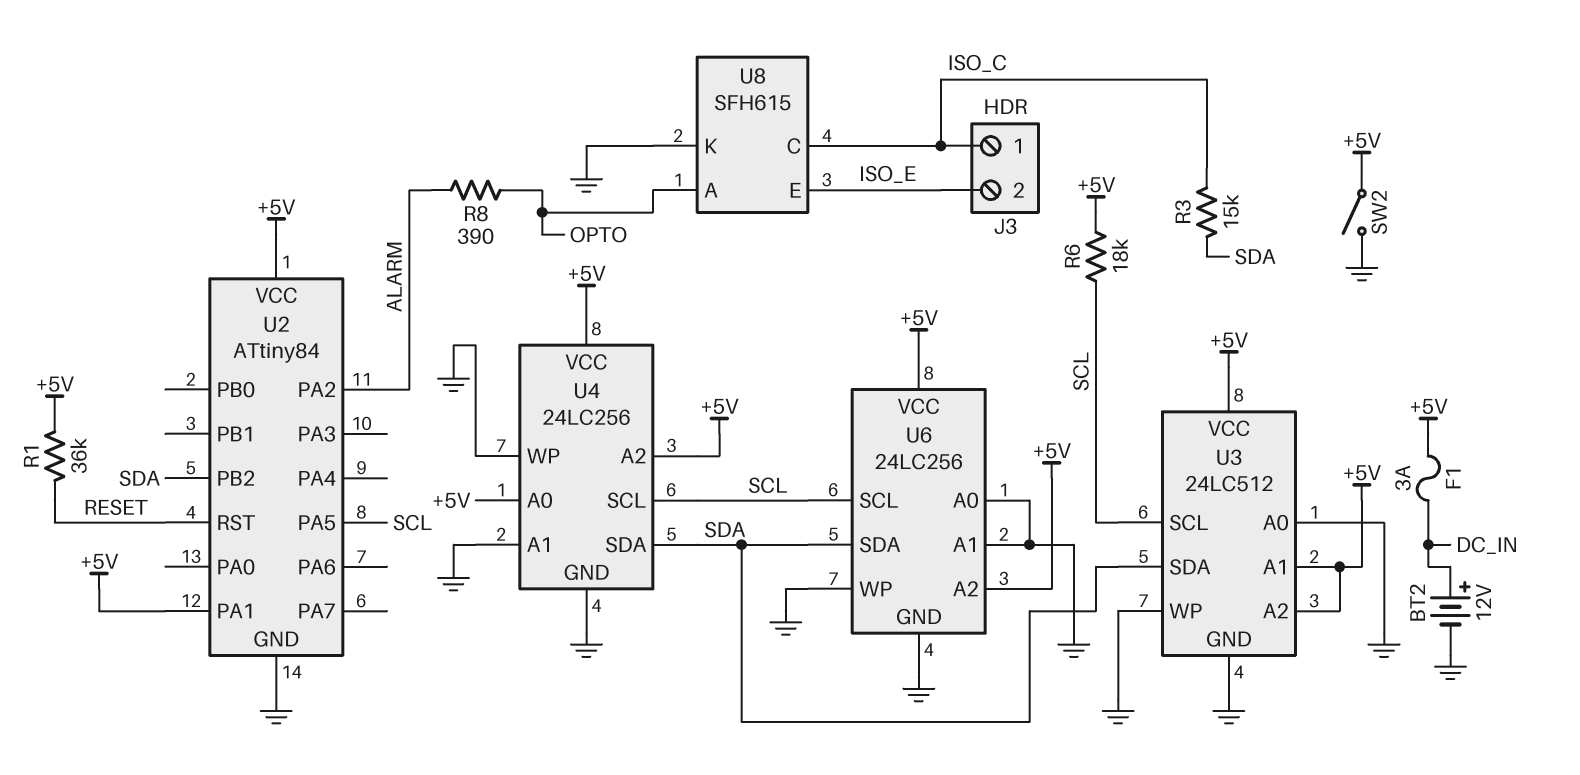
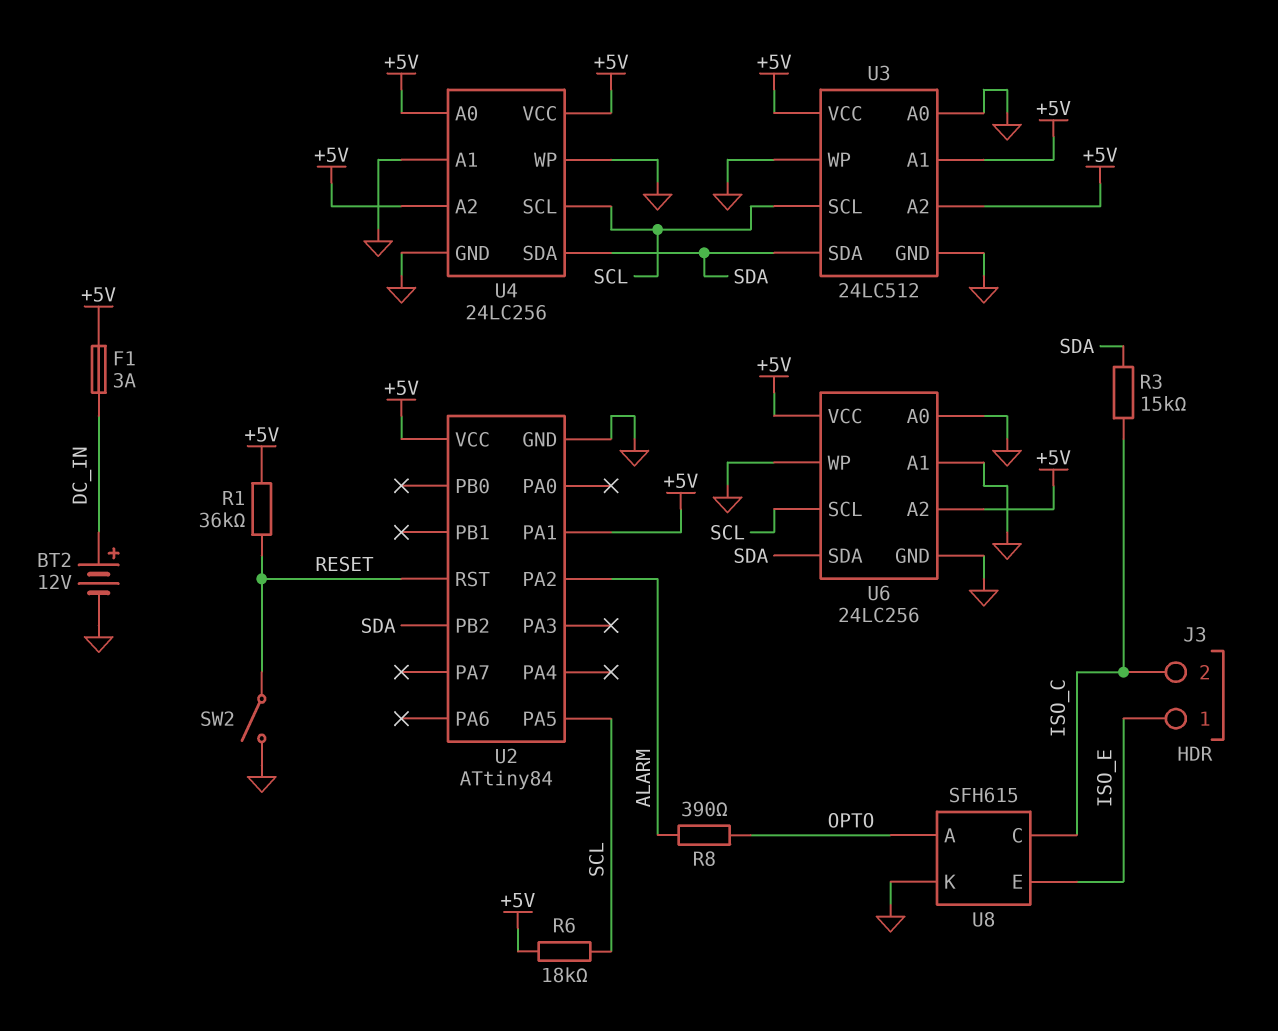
J3 pin 1: ISO_C -> ISO_E
J3 pin 2: ISO_E -> ISO_C
SW2: switch (+5V, GND) -> switch (GND, RESET)

